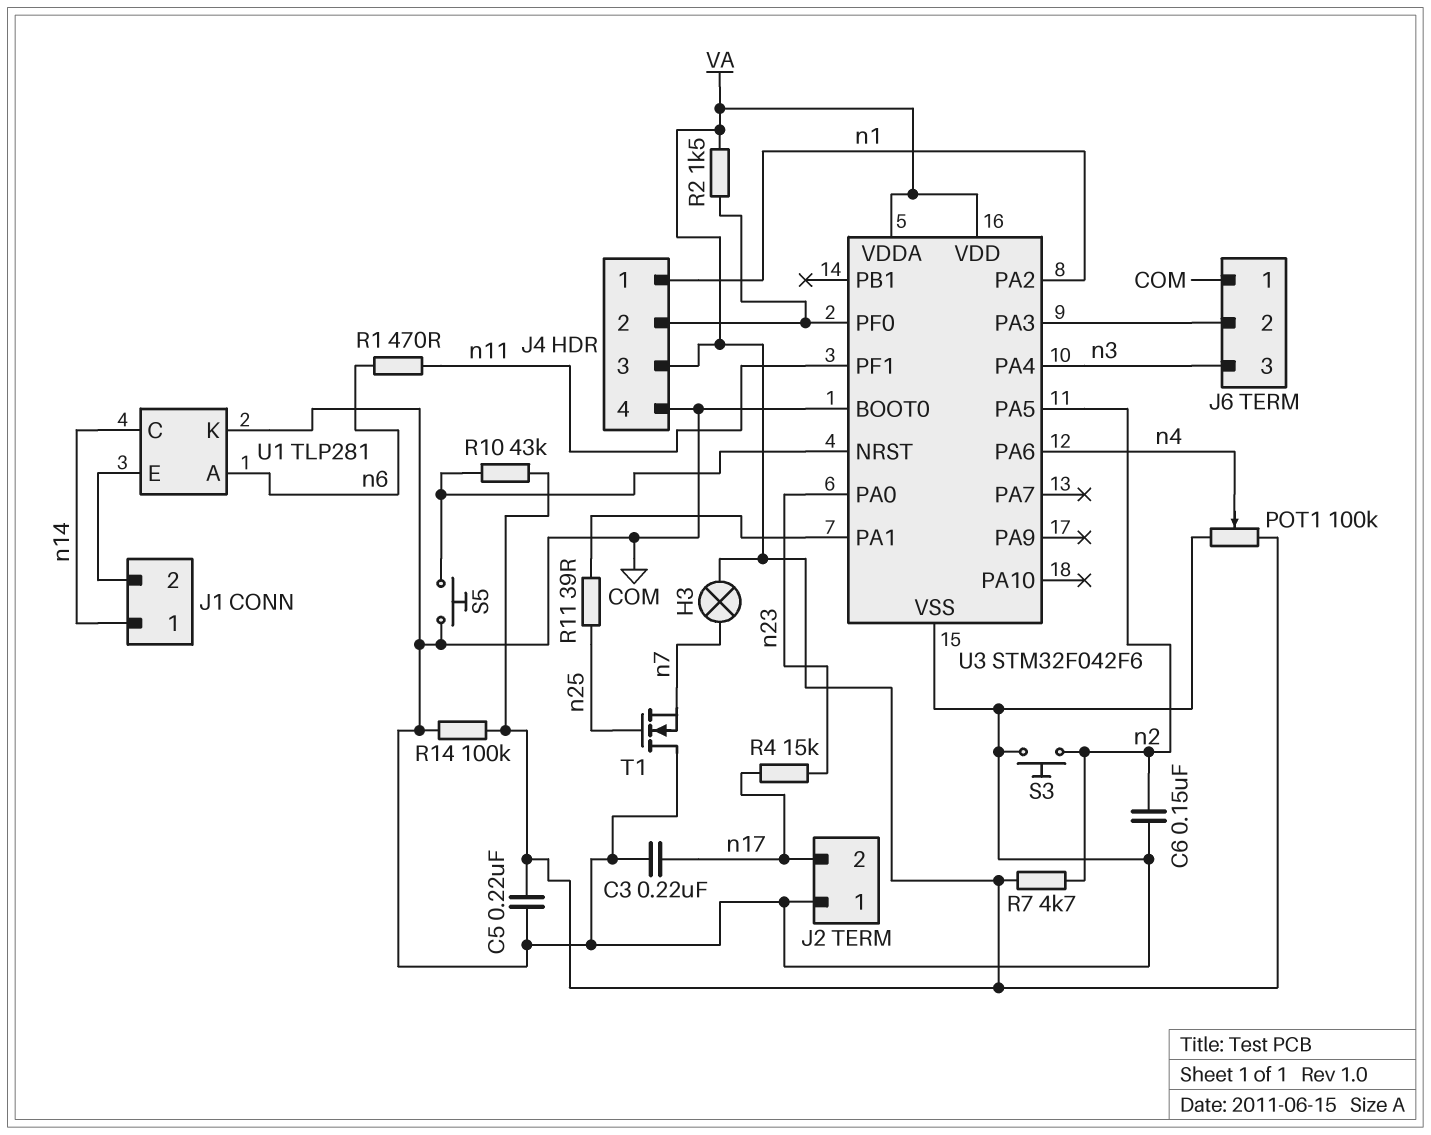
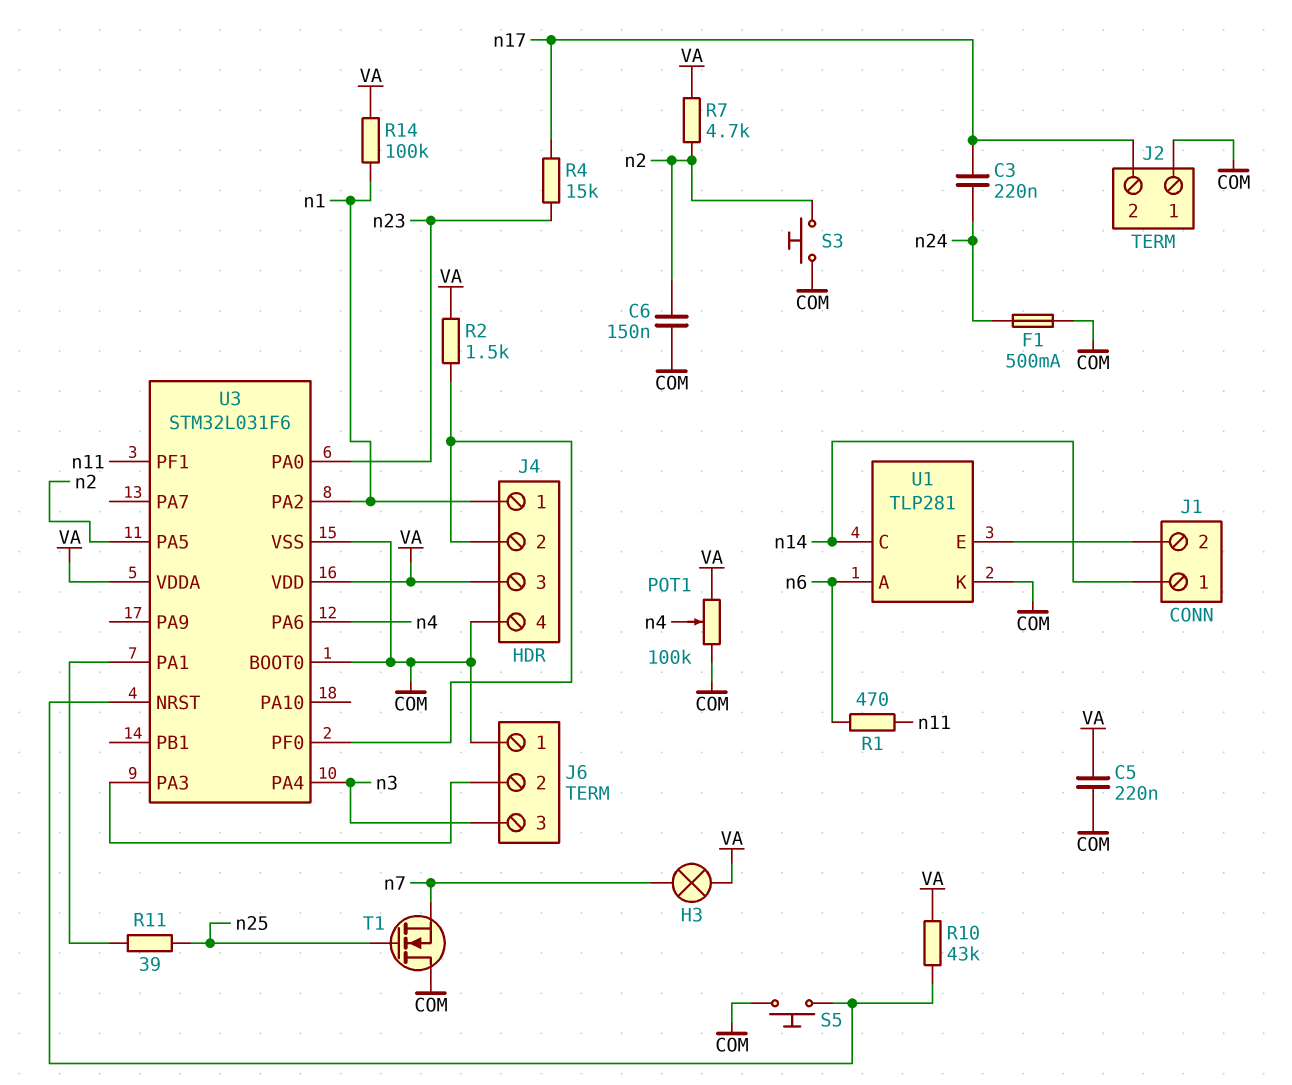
C3: 220nF (COM, n17) -> 220nF (n17, n24)
F1: none -> 500mA (COM, n24)
R14: 100k (COM, VA) -> 100k (VA, n1)
U3: STM32F042F6 -> STM32L031F6

